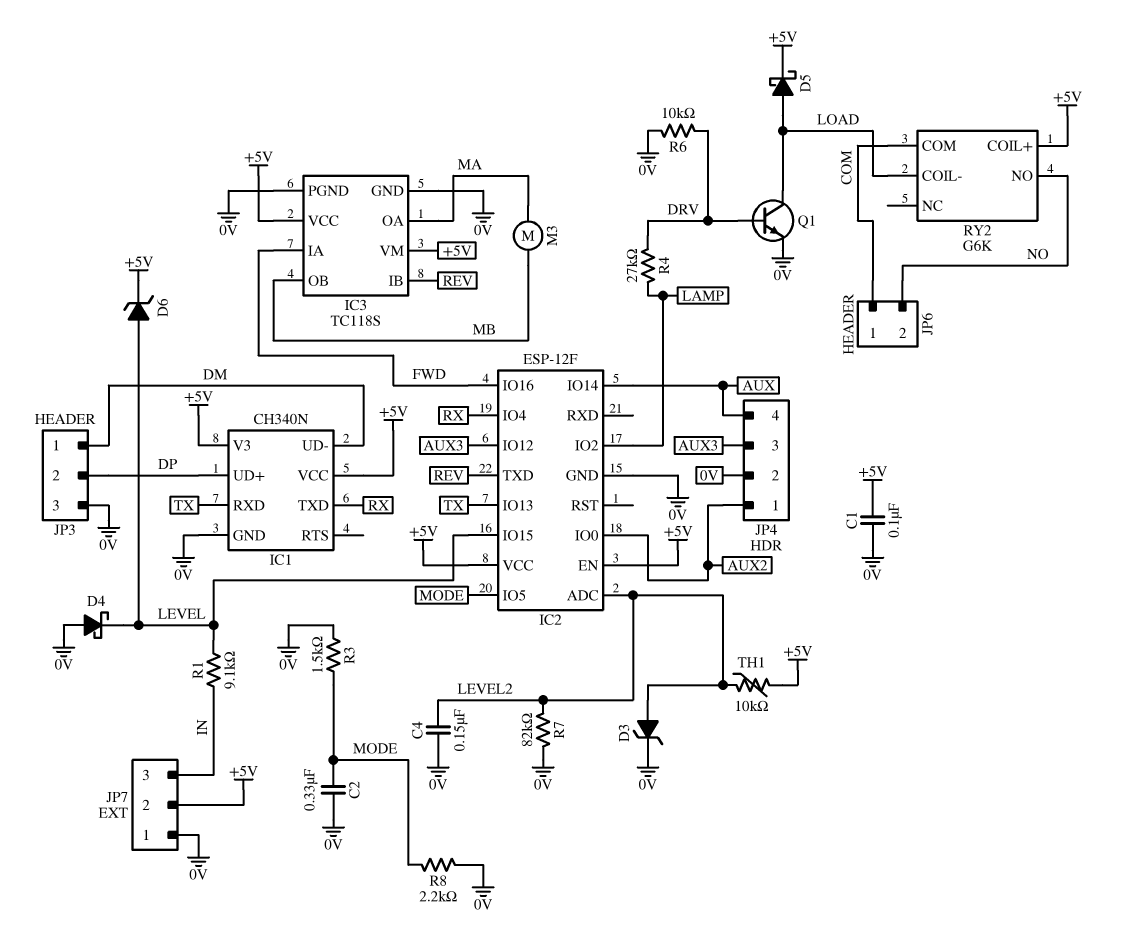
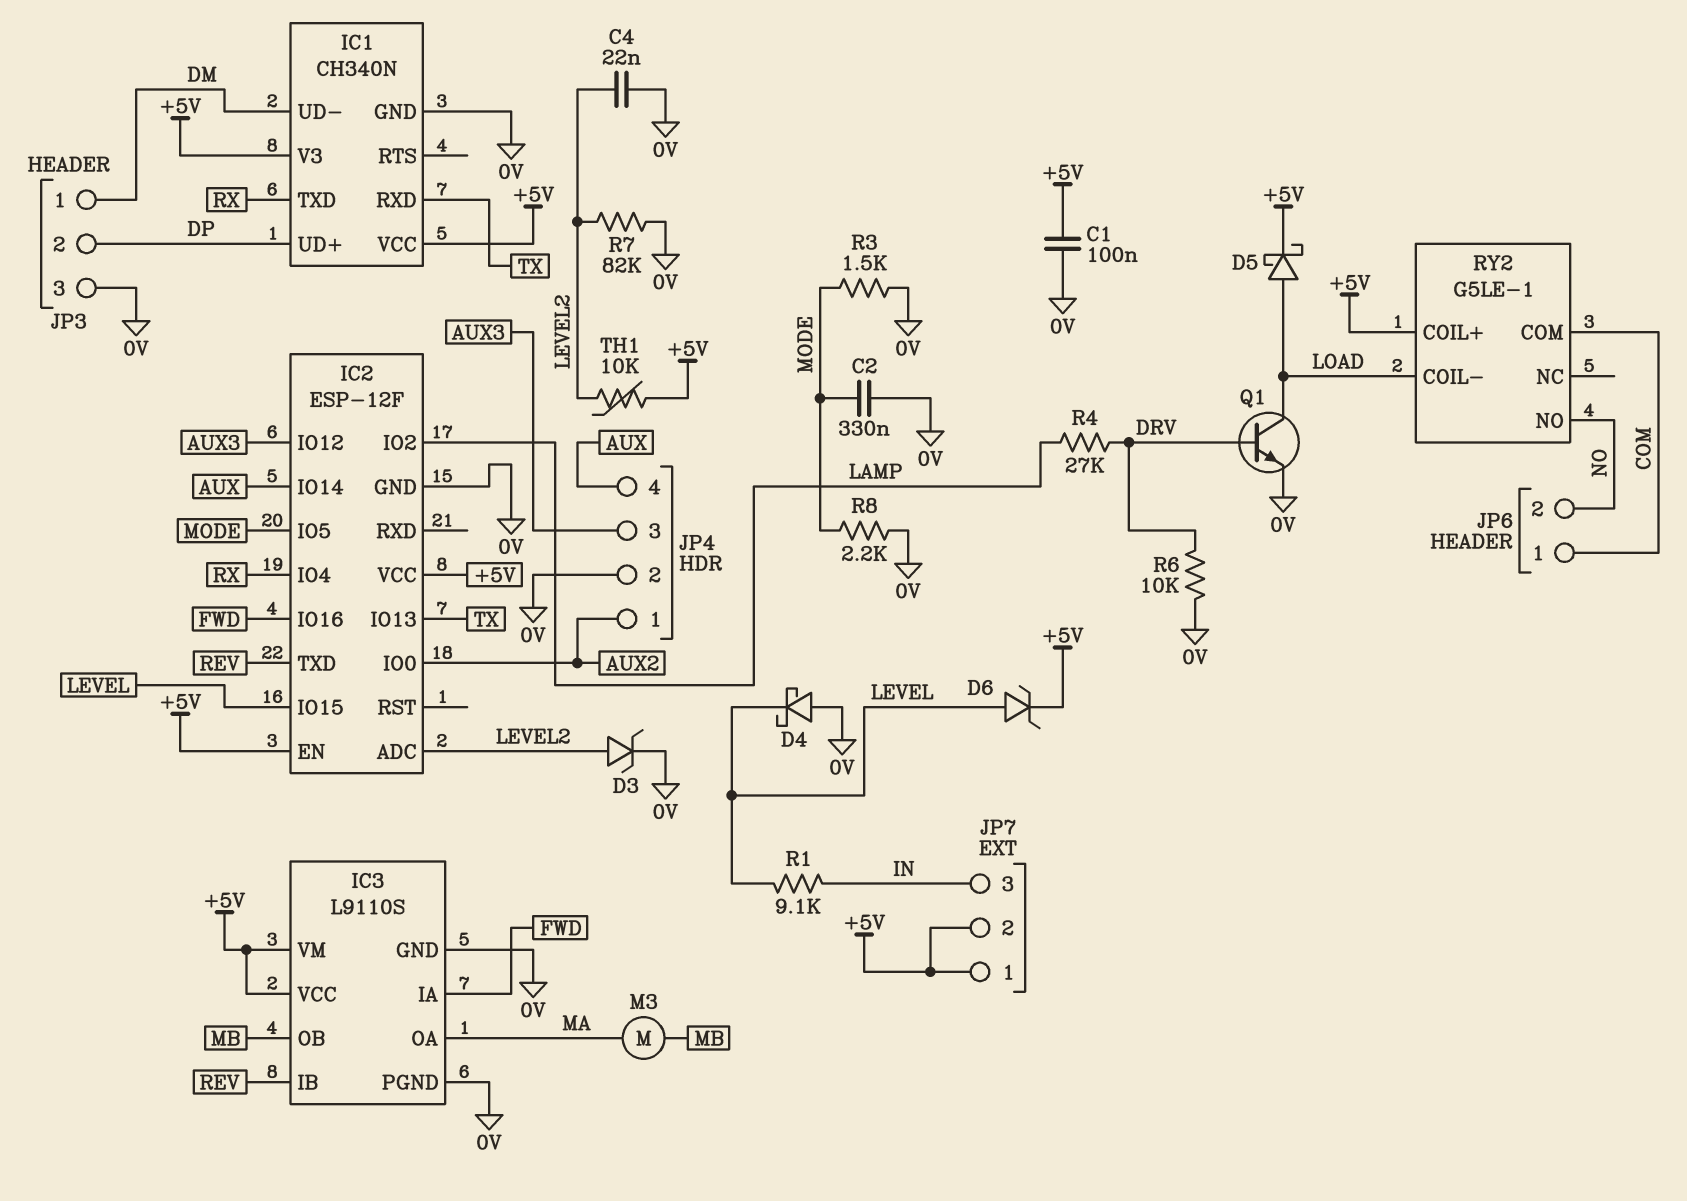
C4: 150nF (0V, LEVEL2) -> 22nF (0V, LEVEL2)
IC3: TC118S -> L9110S
JP7 pin 1: 0V -> +5V
RY2: G6K -> G5LE-1

